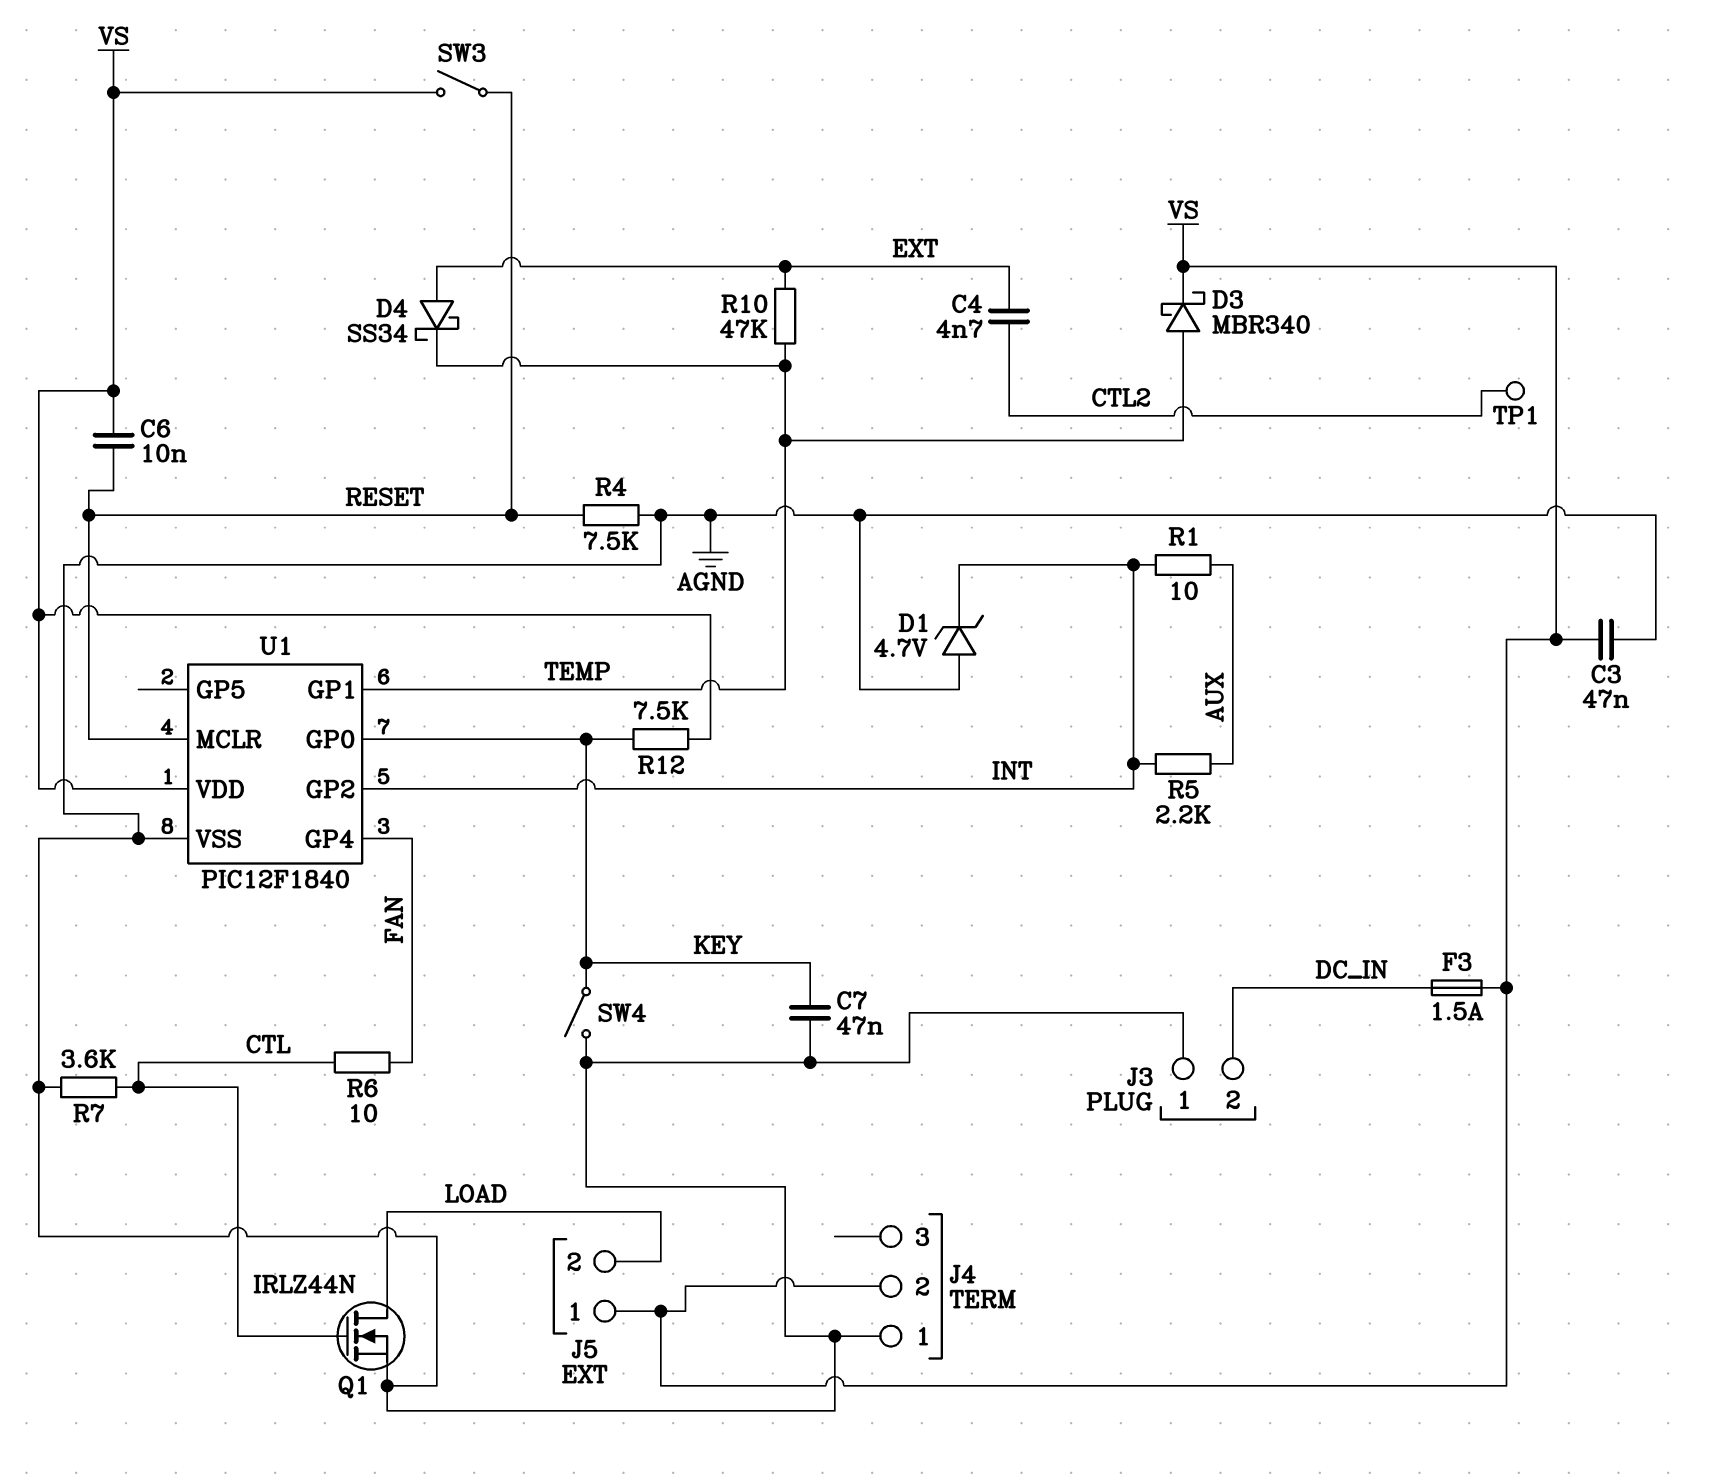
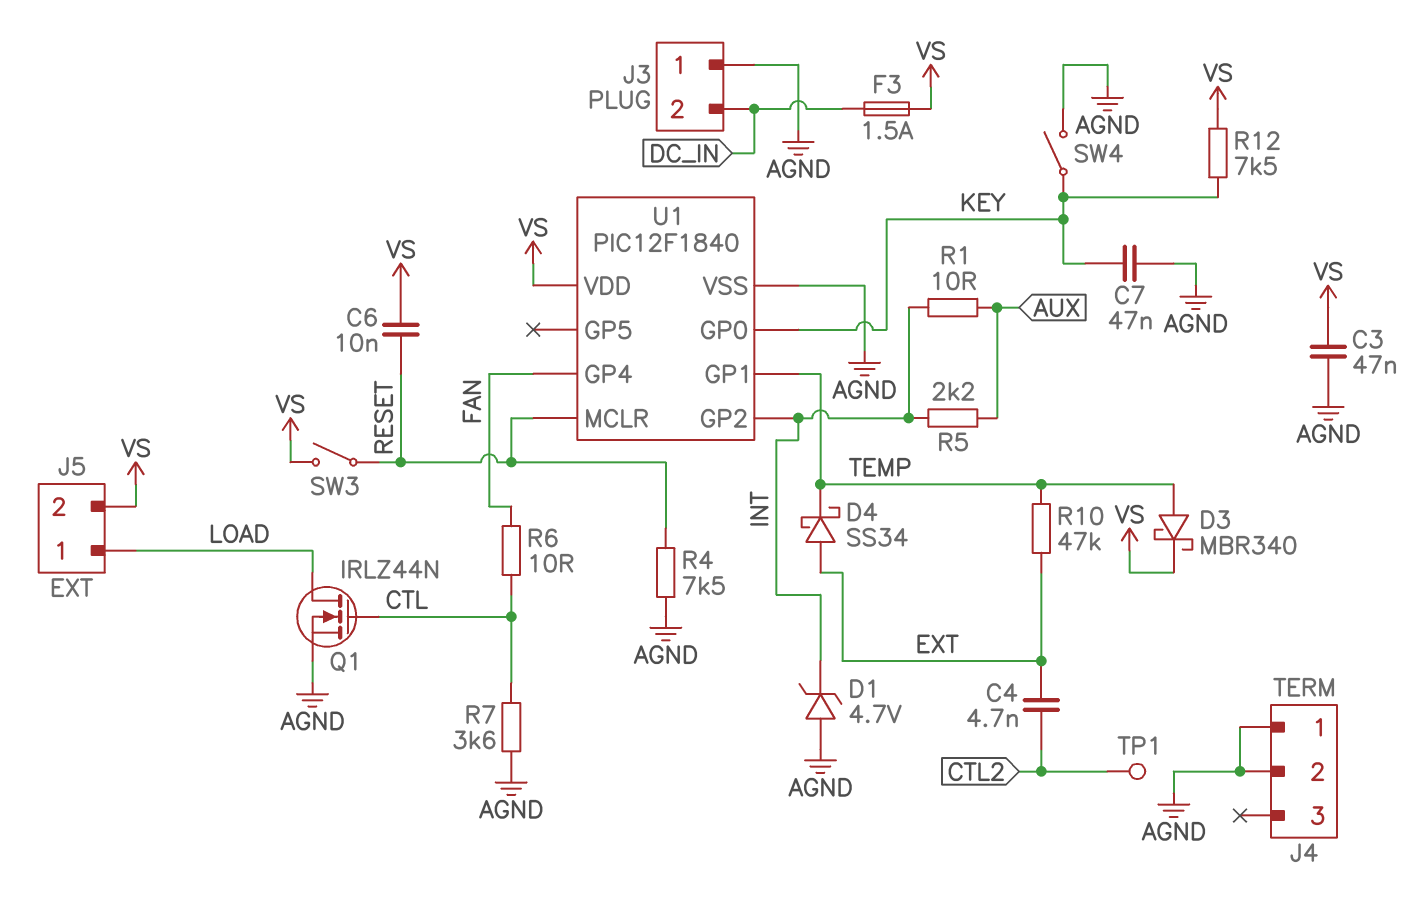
J4 pin 2: VS -> AGND
J5 pin 1: VS -> LOAD
J5 pin 2: LOAD -> VS

